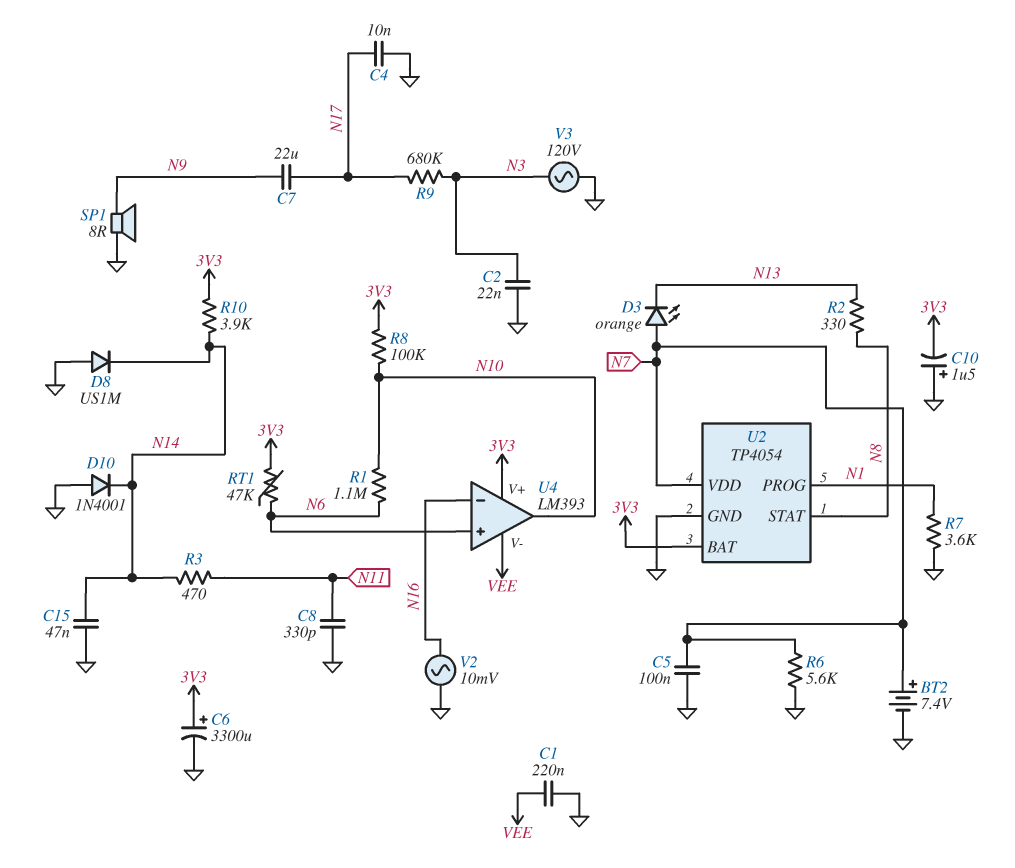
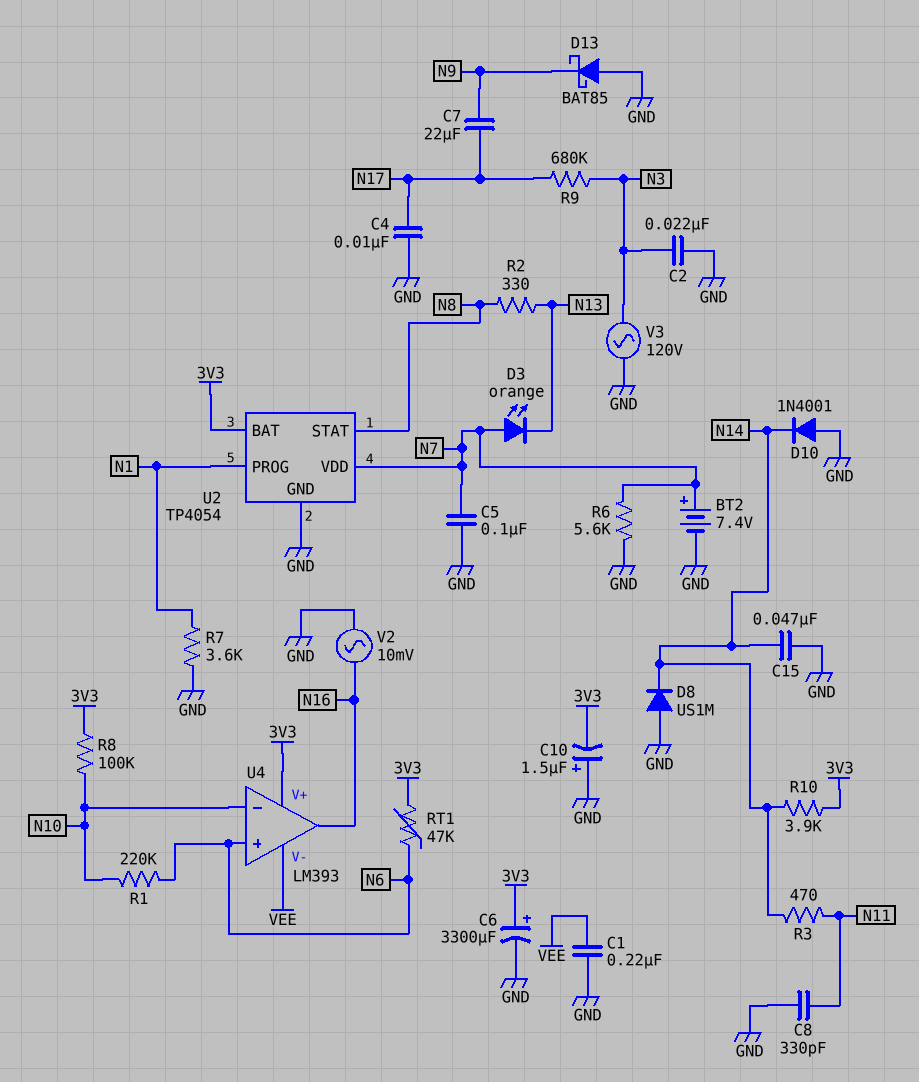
D13: none -> schottky BAT85 (A GND, K N9)
R1: 1.1M (N6, N10) -> 220k (N6, N10)
SP1: speaker 8R (GND, N9) -> none
U4 pin in-: N16 -> N10
U4 pin out: N10 -> N16

